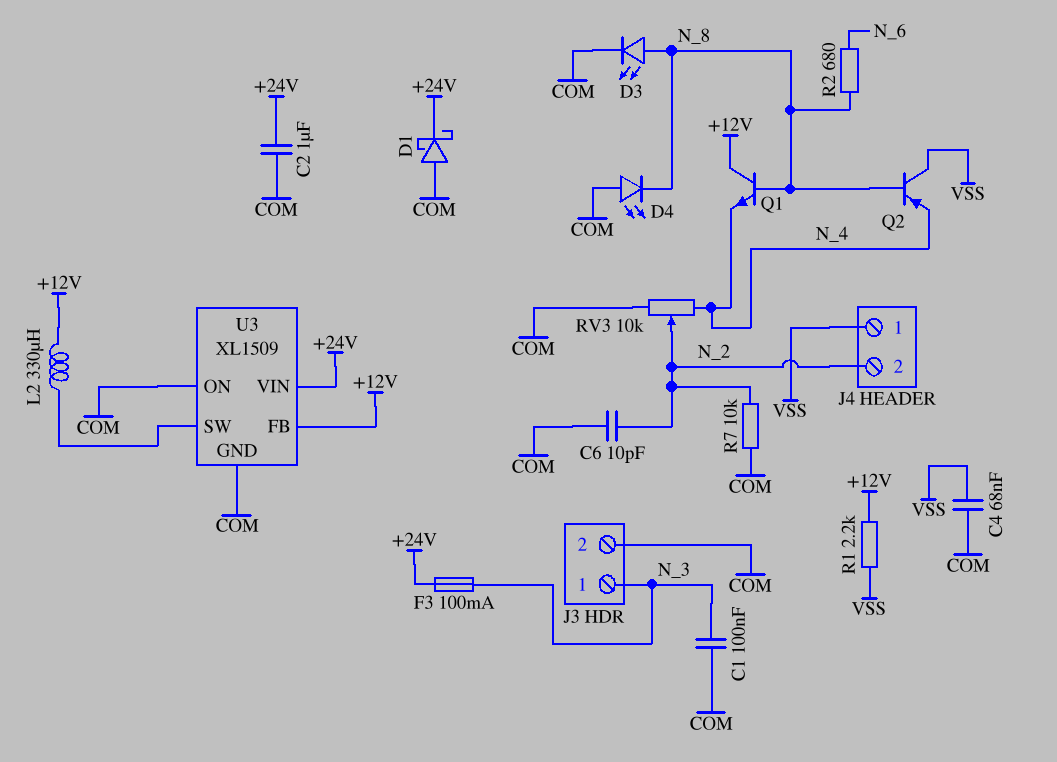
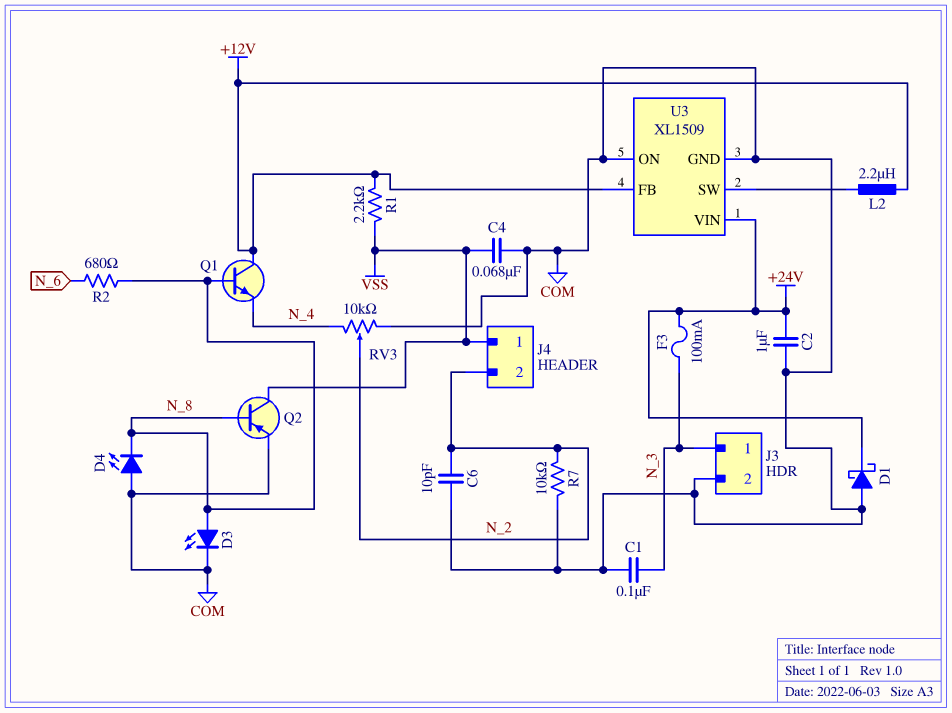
L2: 330uH (+12V, U3/SW) -> 2.2uH (+12V, U3/SW)
Q2: PNP (B N_8, C VSS, E N_4) -> PNP (B N_8, C VSS, E COM)

